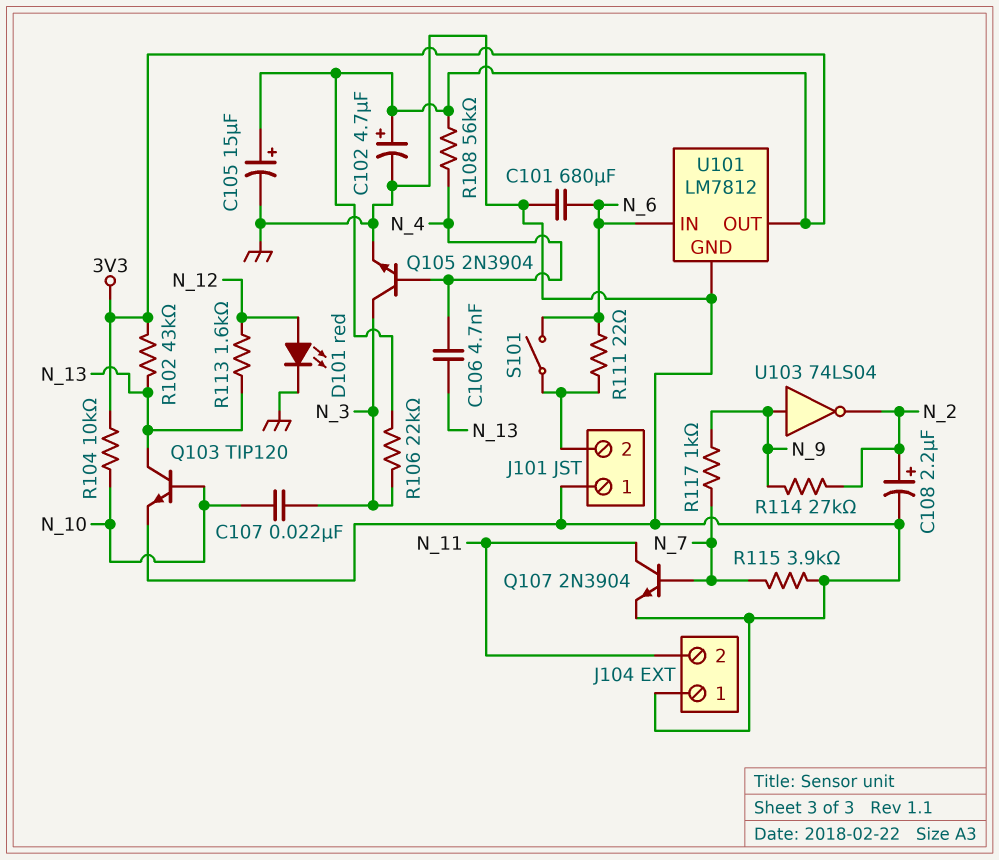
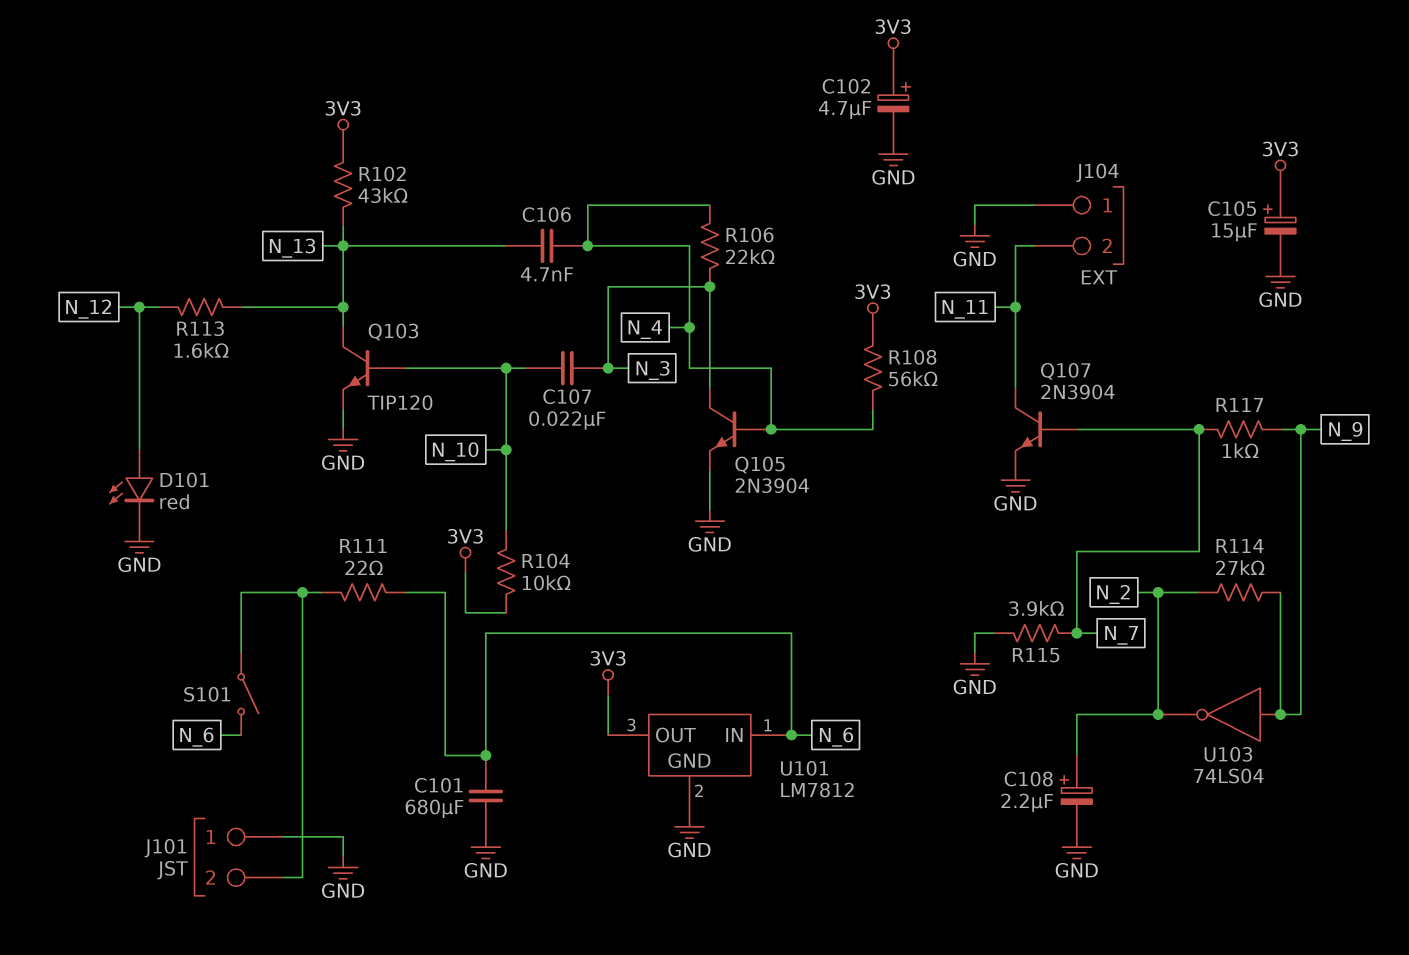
R106: 22k (3V3, N_3) -> 22k (N_3, N_4)

